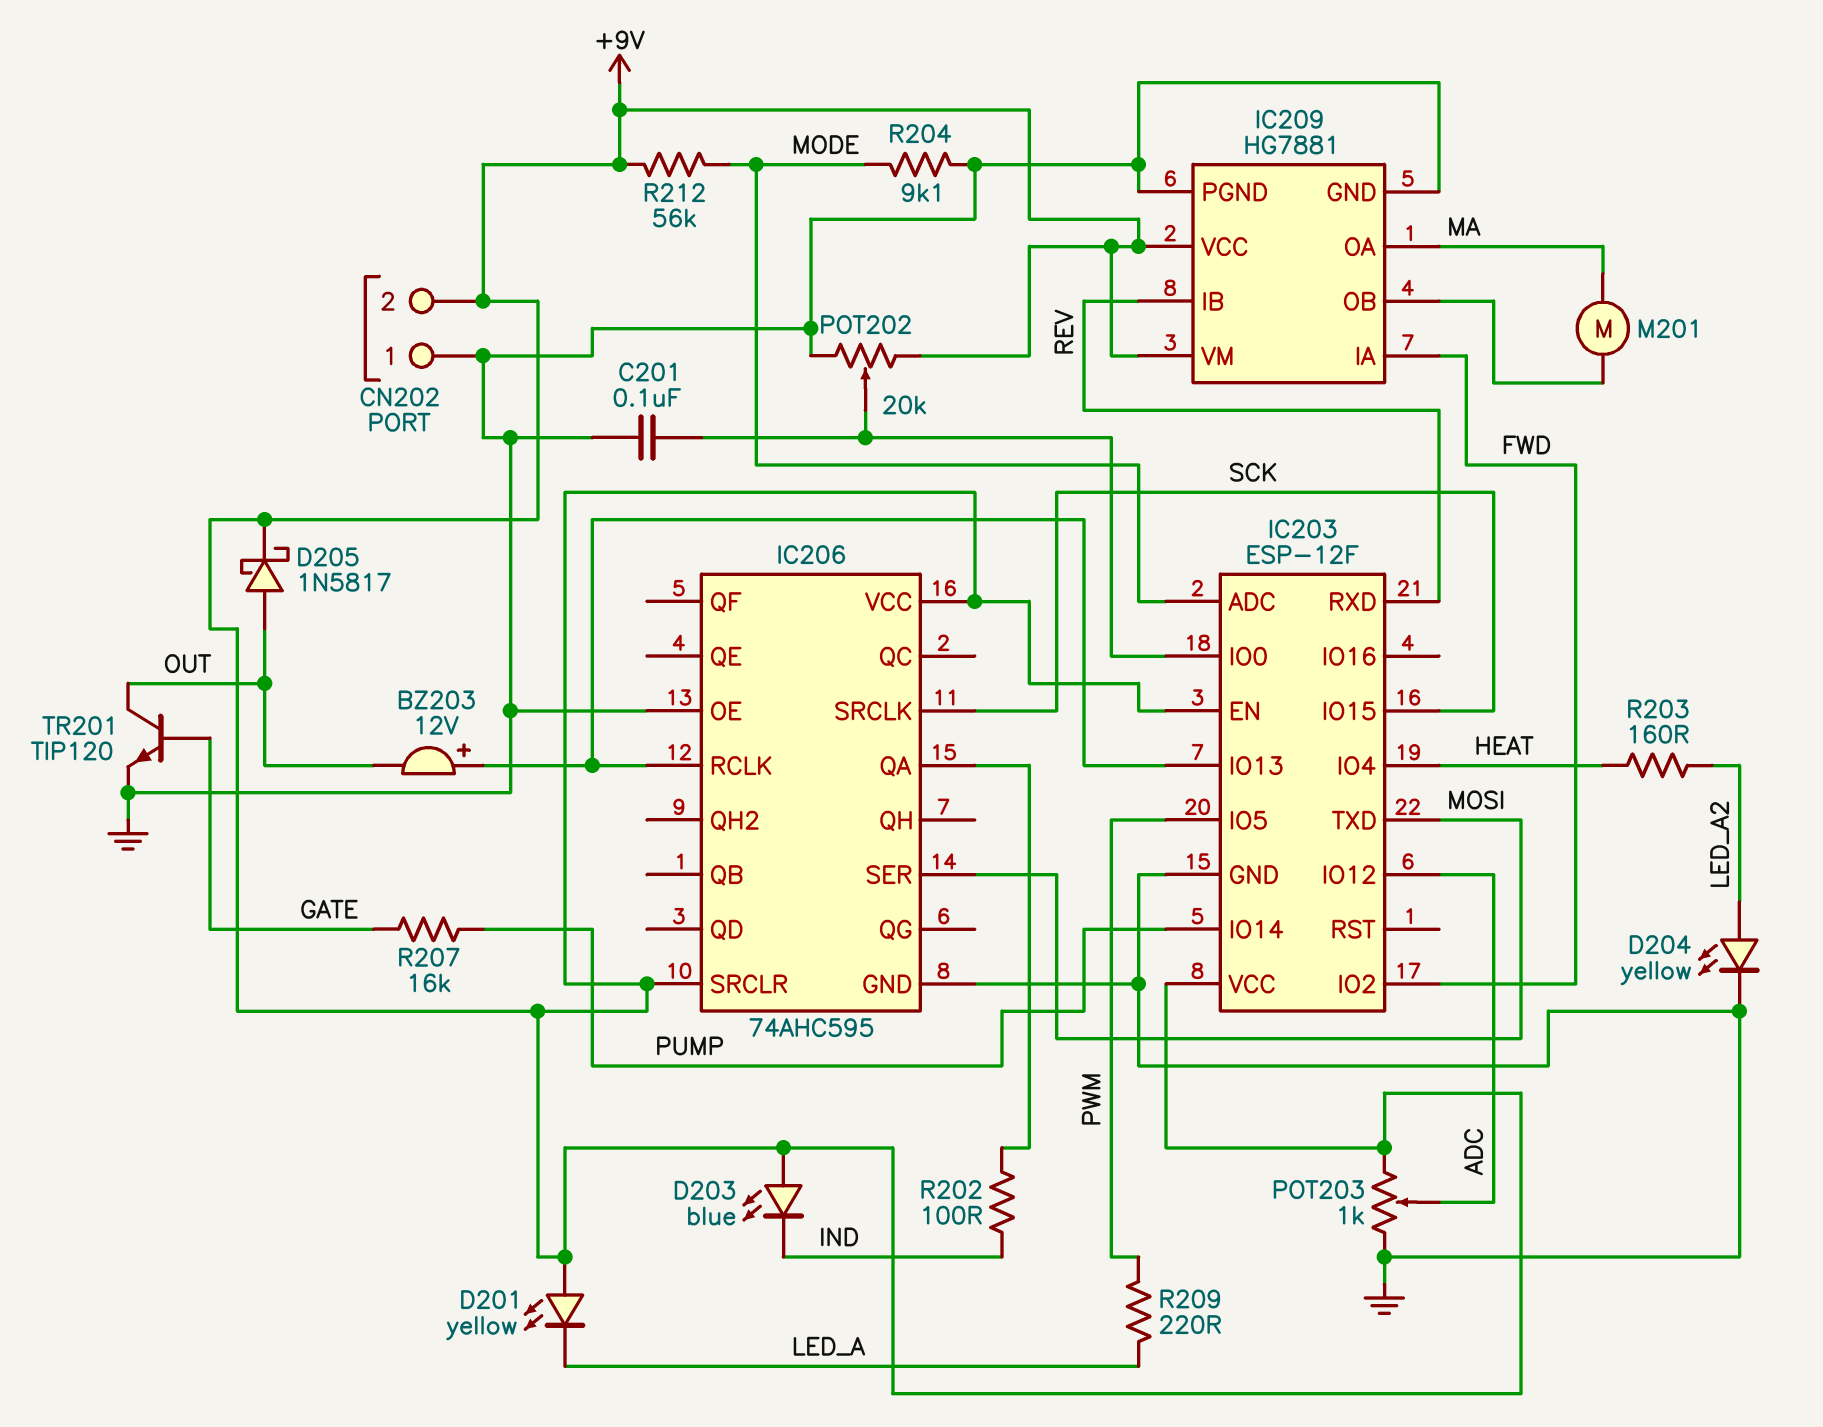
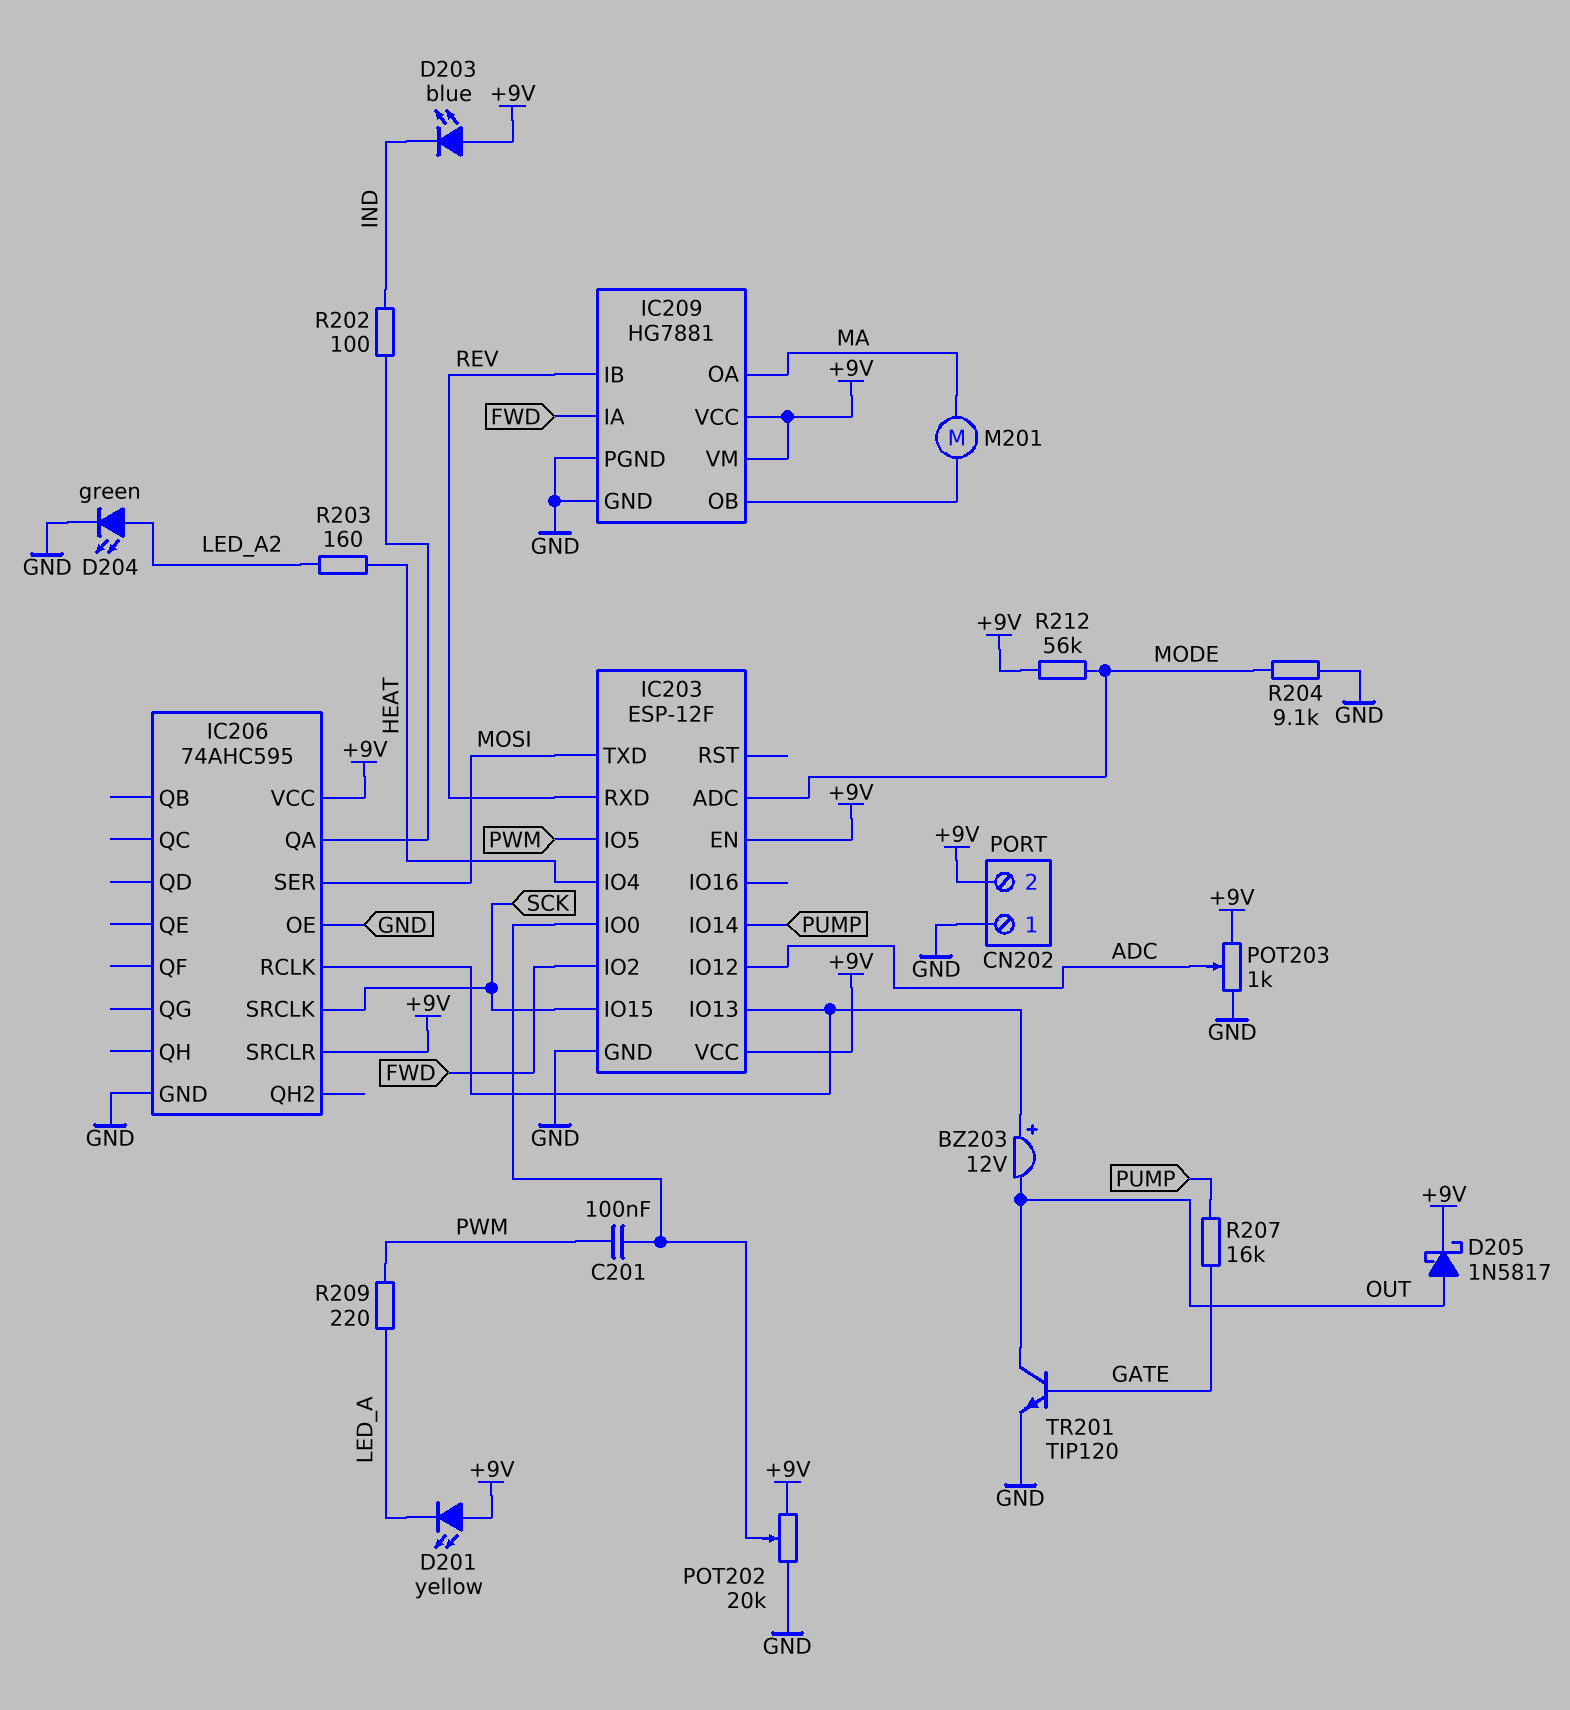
C201: 100nF (GND, IC203/IO0) -> 100nF (IC203/IO0, PWM)
D204: LED yellow (A LED_A2, K GND) -> LED green (A LED_A2, K GND)

